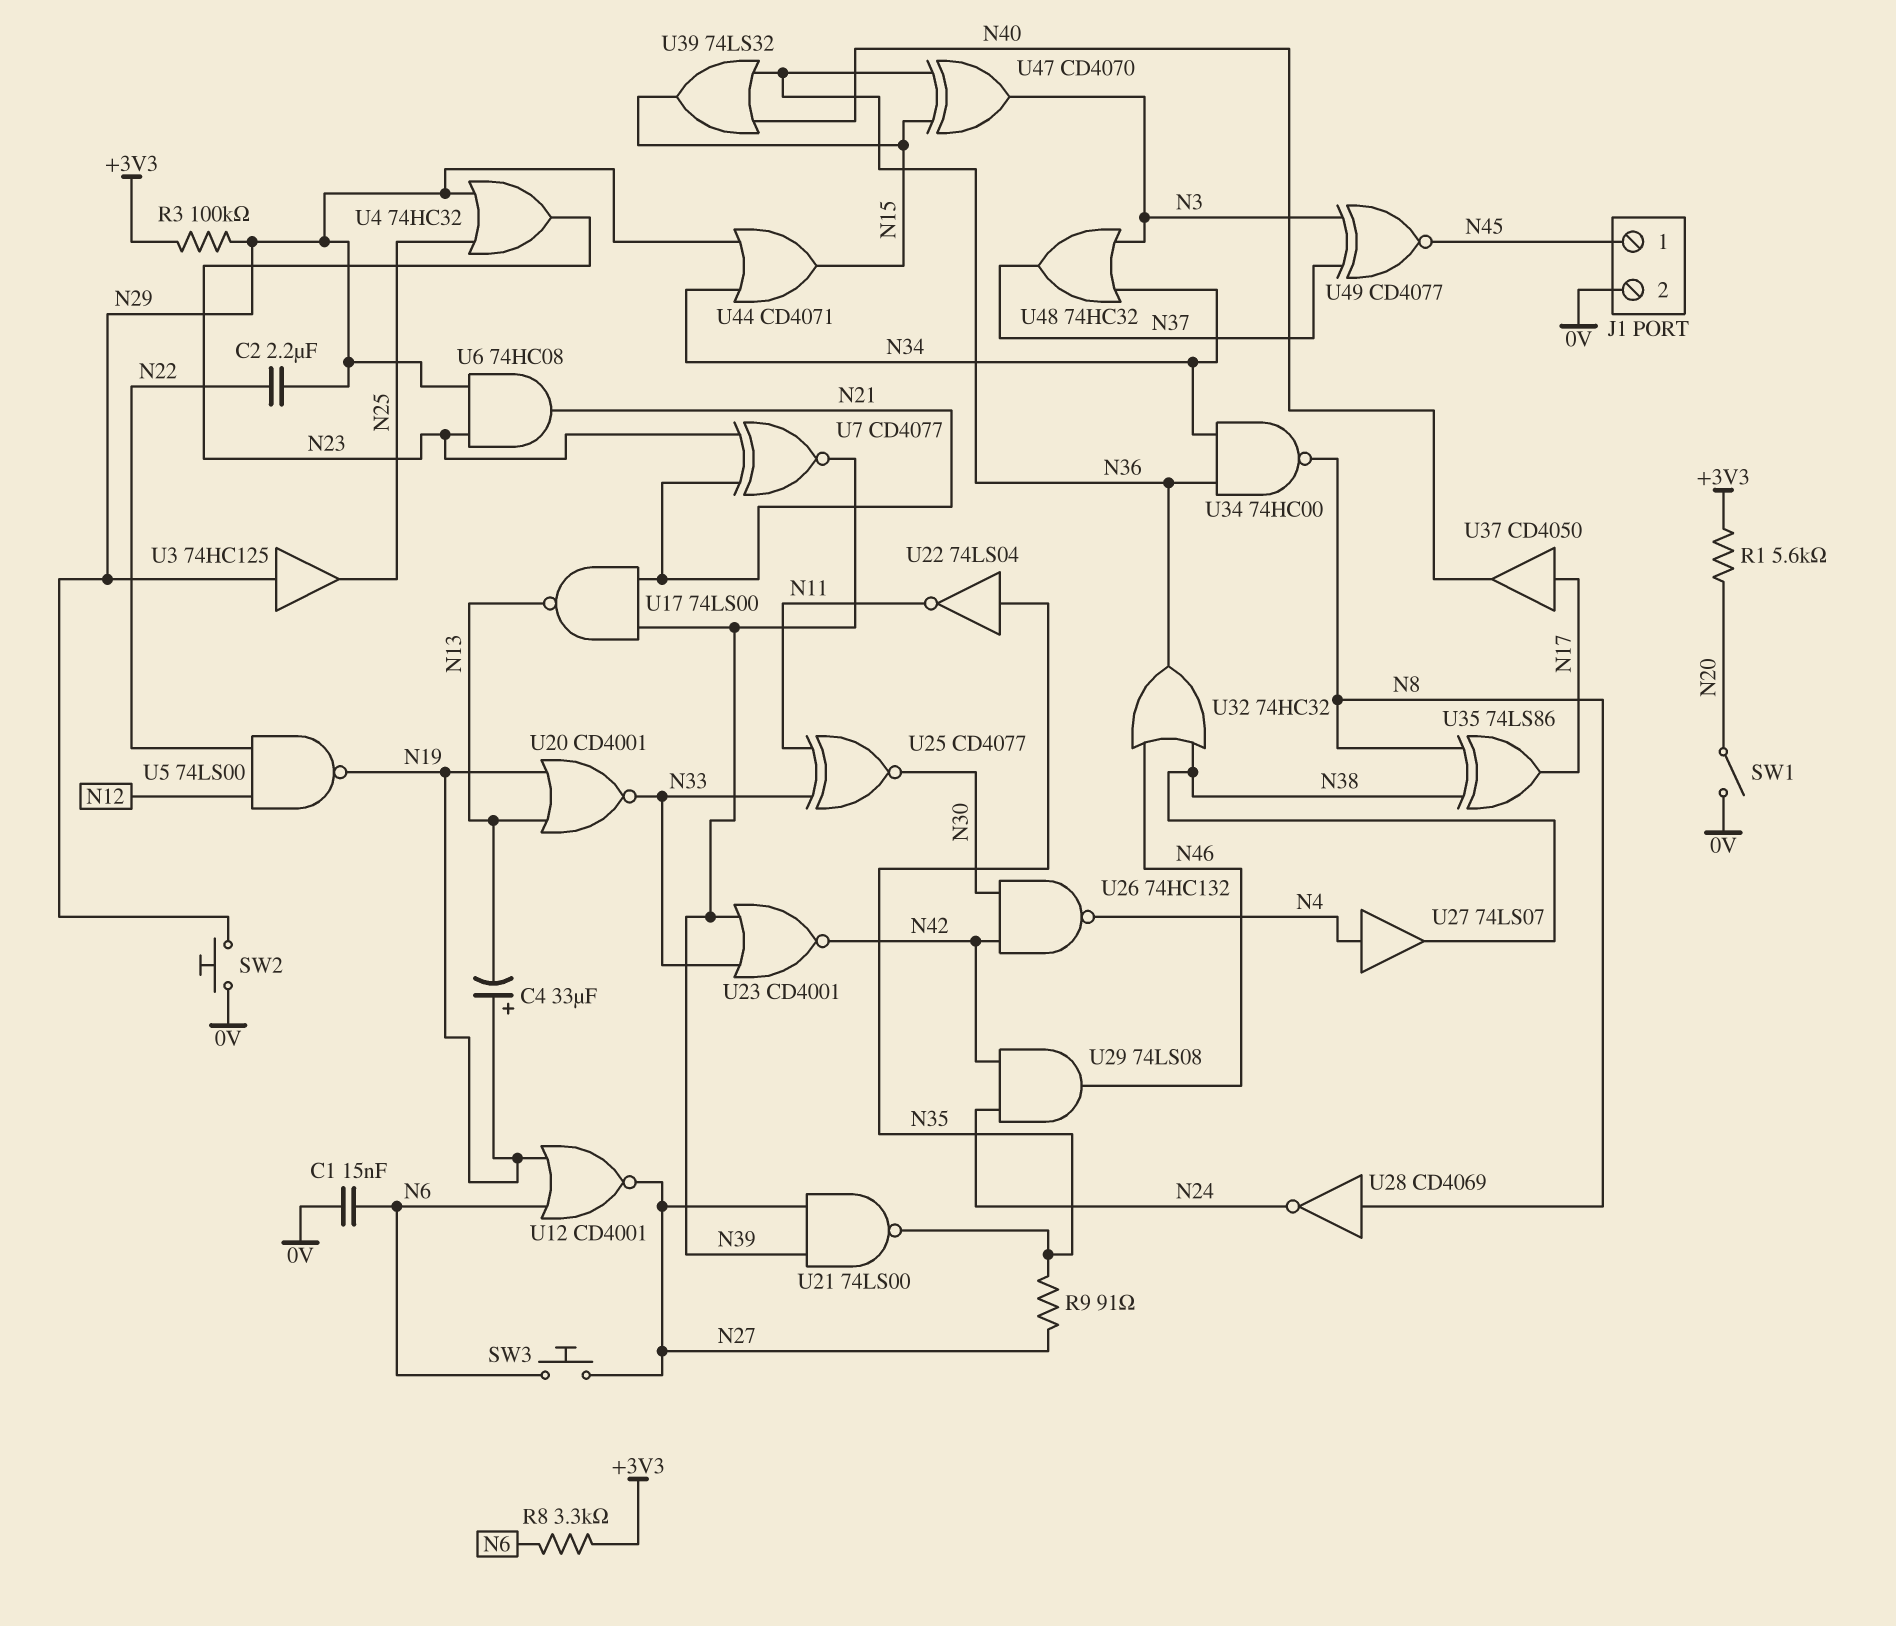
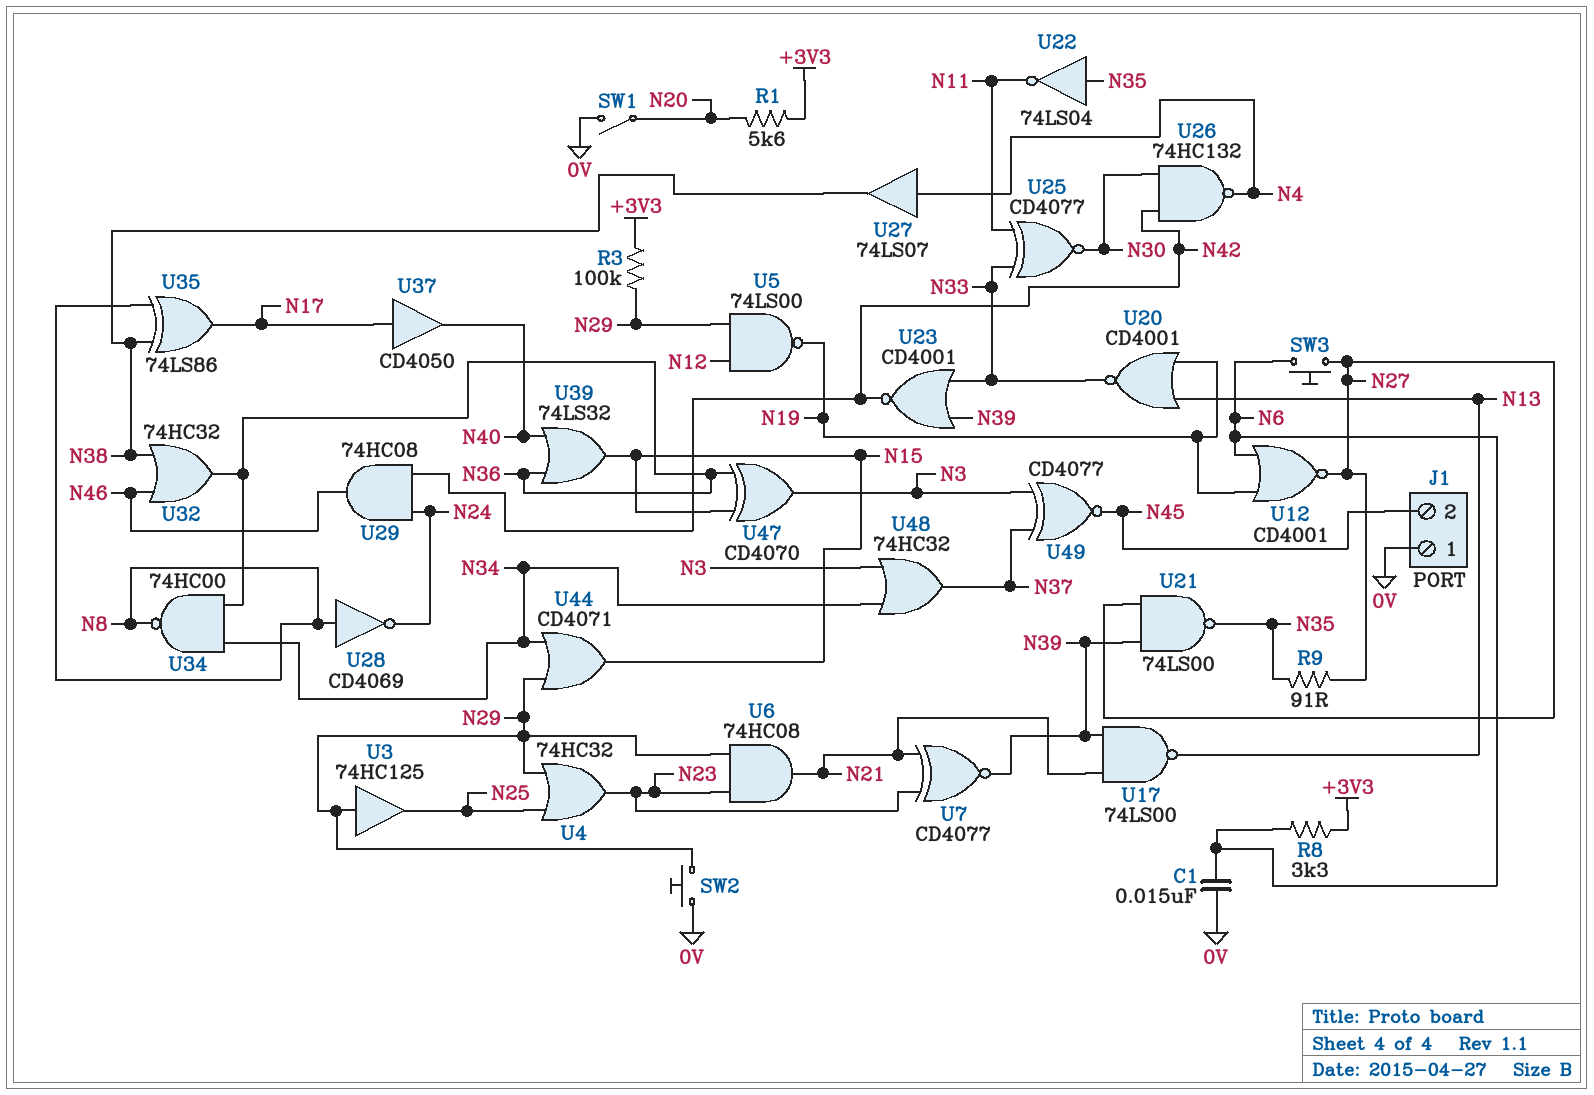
C2: 2.2uF (N22, N29) -> none
C4: 33uF (plus N19, minus N13) -> none
J1 pin 1: N45 -> 0V
J1 pin 2: 0V -> N45
U5: NAND 74LS00 (in N12, in N22, out N19) -> NAND 74LS00 (in N12, in N29, out N19)
U29: AND 74LS08 (in N24, in N42, out N46) -> AND 74HC08 (in N24, in N42, out N46)

